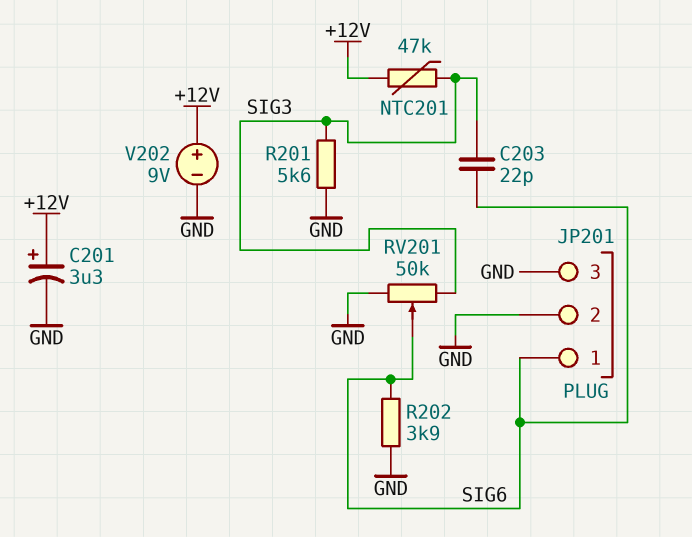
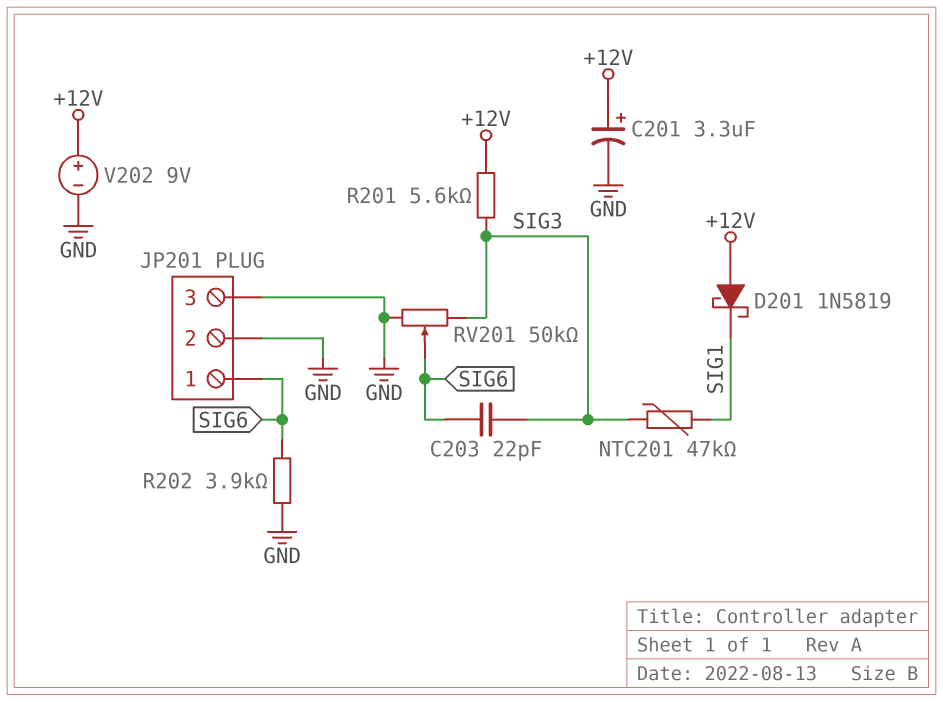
D201: none -> schottky 1N5819 (A +12V, K SIG1)
NTC201: 47k (+12V, SIG3) -> 47k (SIG1, SIG3)
R201: 5.6k (GND, SIG3) -> 5.6k (+12V, SIG3)

